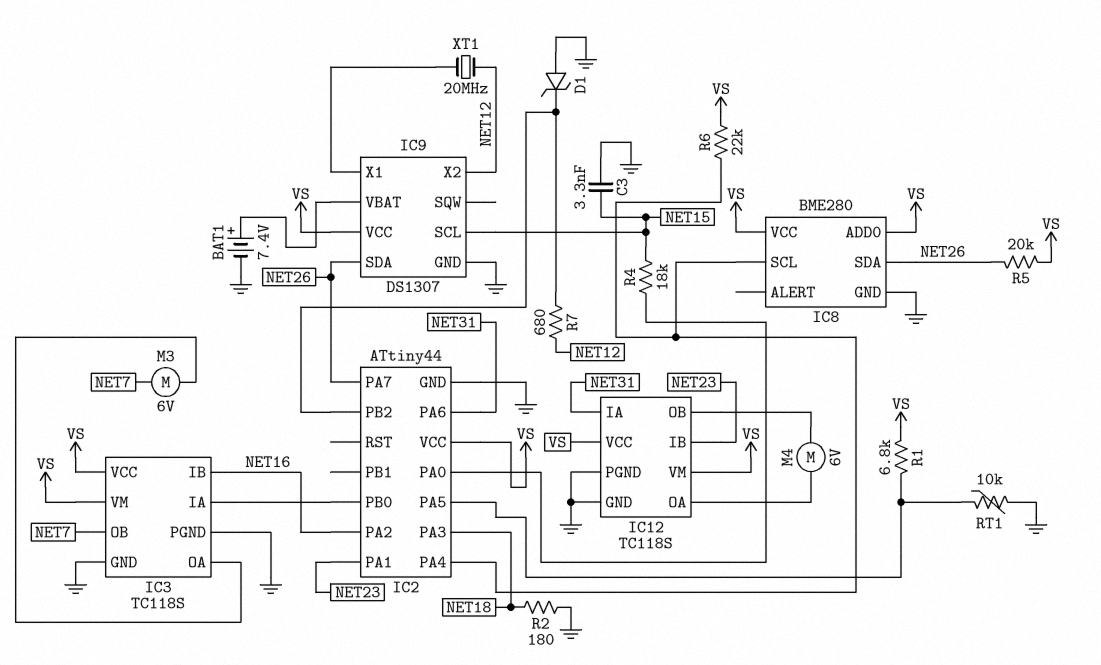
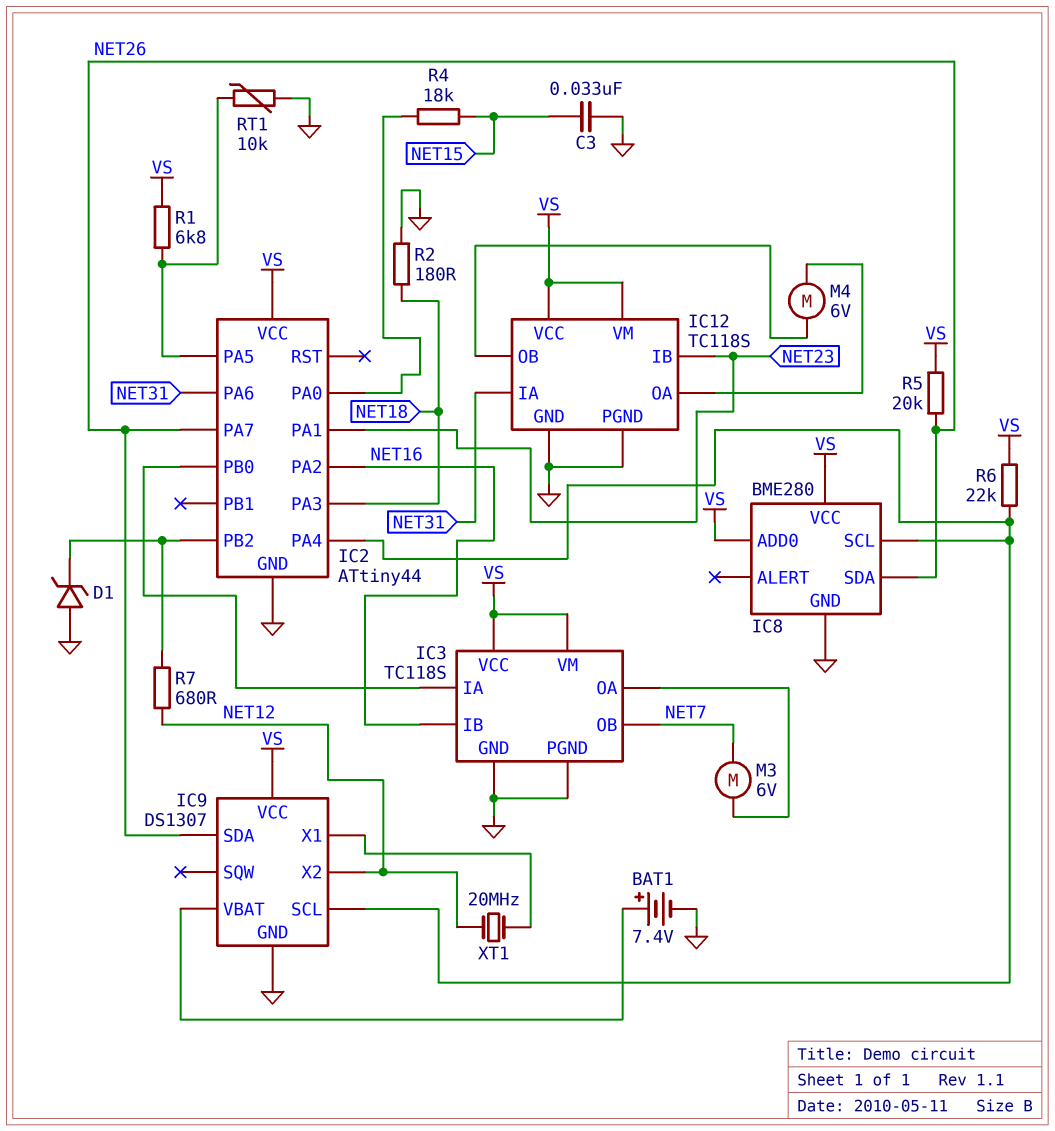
C3: 3.3nF (GND, NET15) -> 33nF (GND, NET15)
IC9 pin SCL: NET15 -> IC2/PA4

